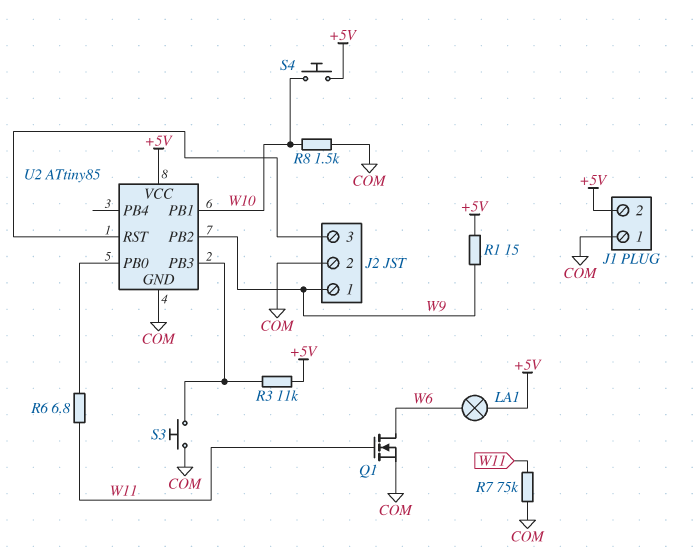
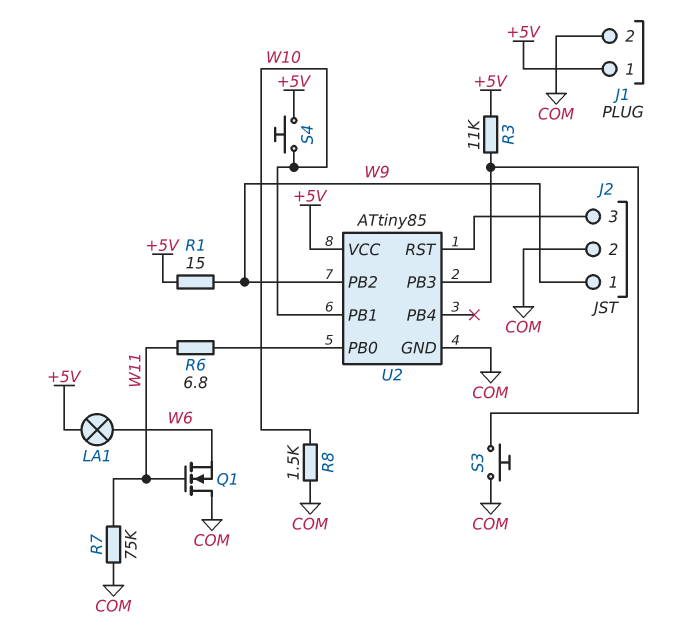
J1 pin 1: COM -> +5V
J1 pin 2: +5V -> COM
Q1: NMOS (G W11, D W6, S COM) -> NMOS (G W11, D COM, S W6)

